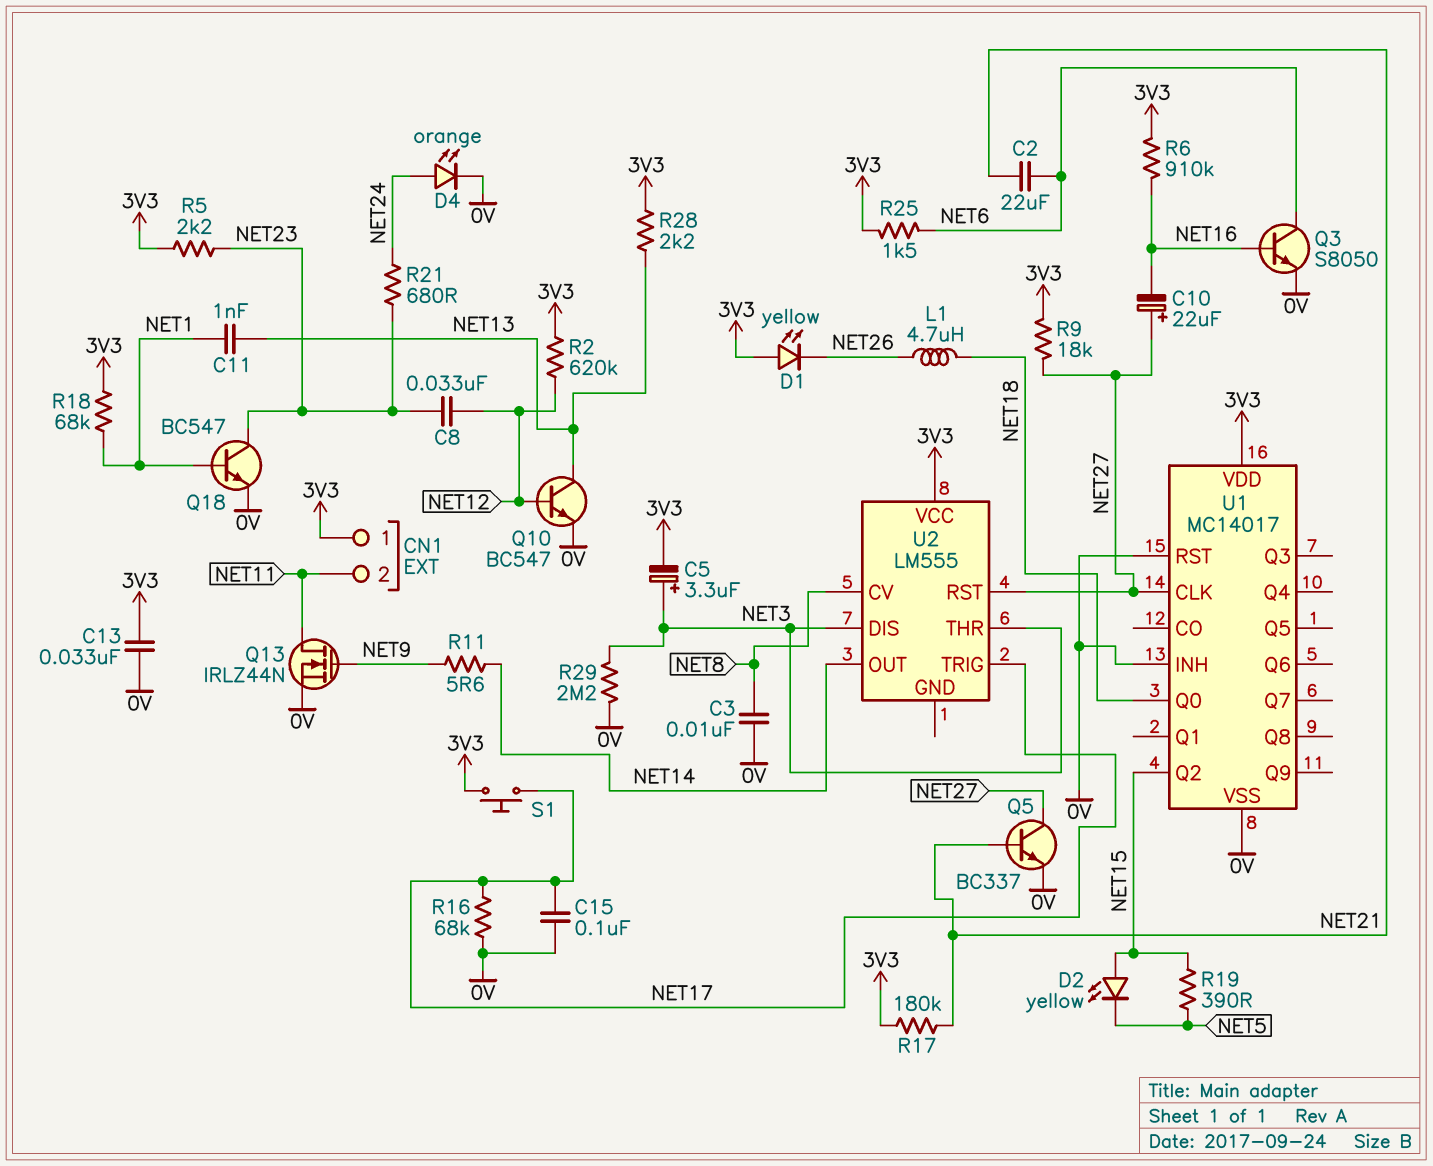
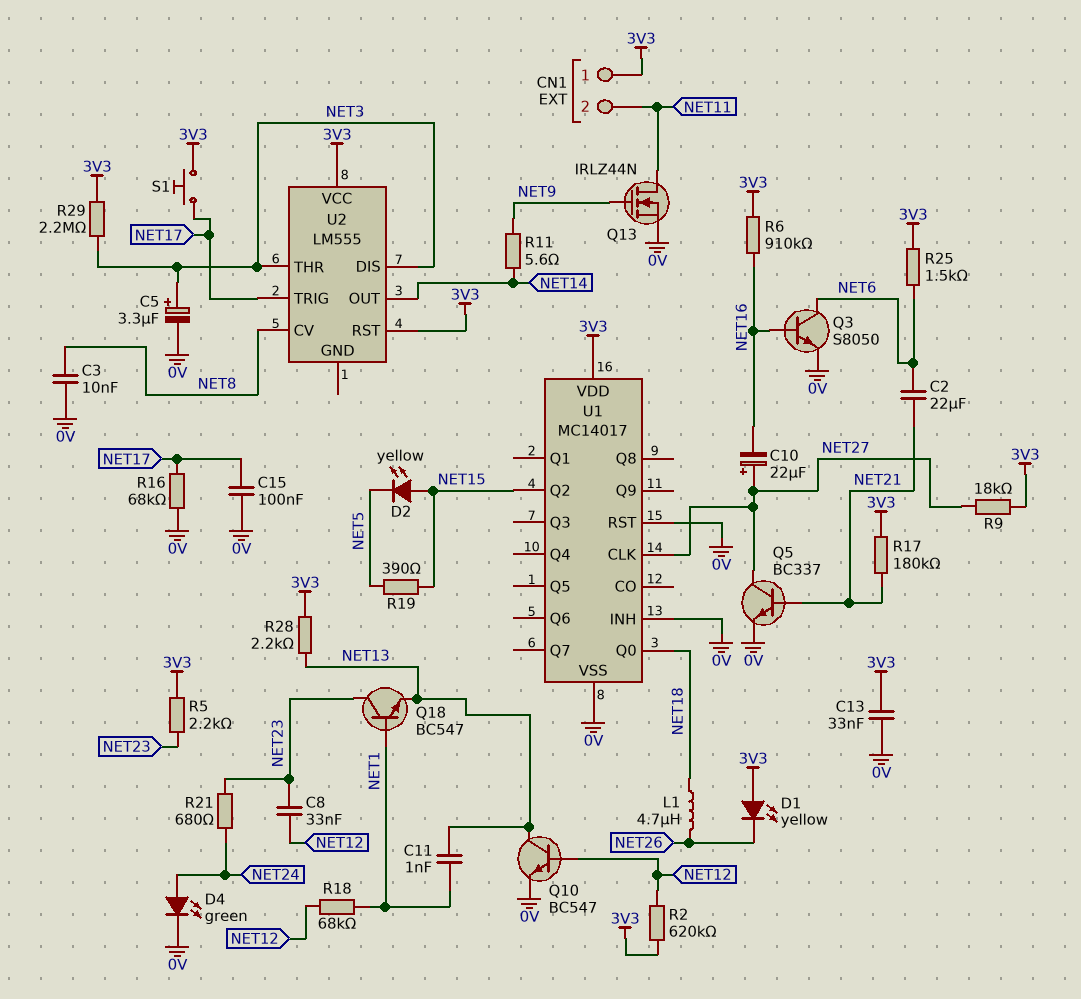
C5: 3.3uF (plus NET3, minus 3V3) -> 3.3uF (plus NET3, minus 0V)
D4: LED orange (A NET24, K 0V) -> LED green (A NET24, K 0V)
Q18: NPN BC547 (B NET1, C NET23, E 0V) -> NPN BC547 (B NET1, C NET23, E NET13)
R18: 68k (3V3, NET1) -> 68k (NET1, NET12)
R29: 2.2M (0V, NET3) -> 2.2M (3V3, NET3)
U2 pin RST: NET27 -> 3V3

